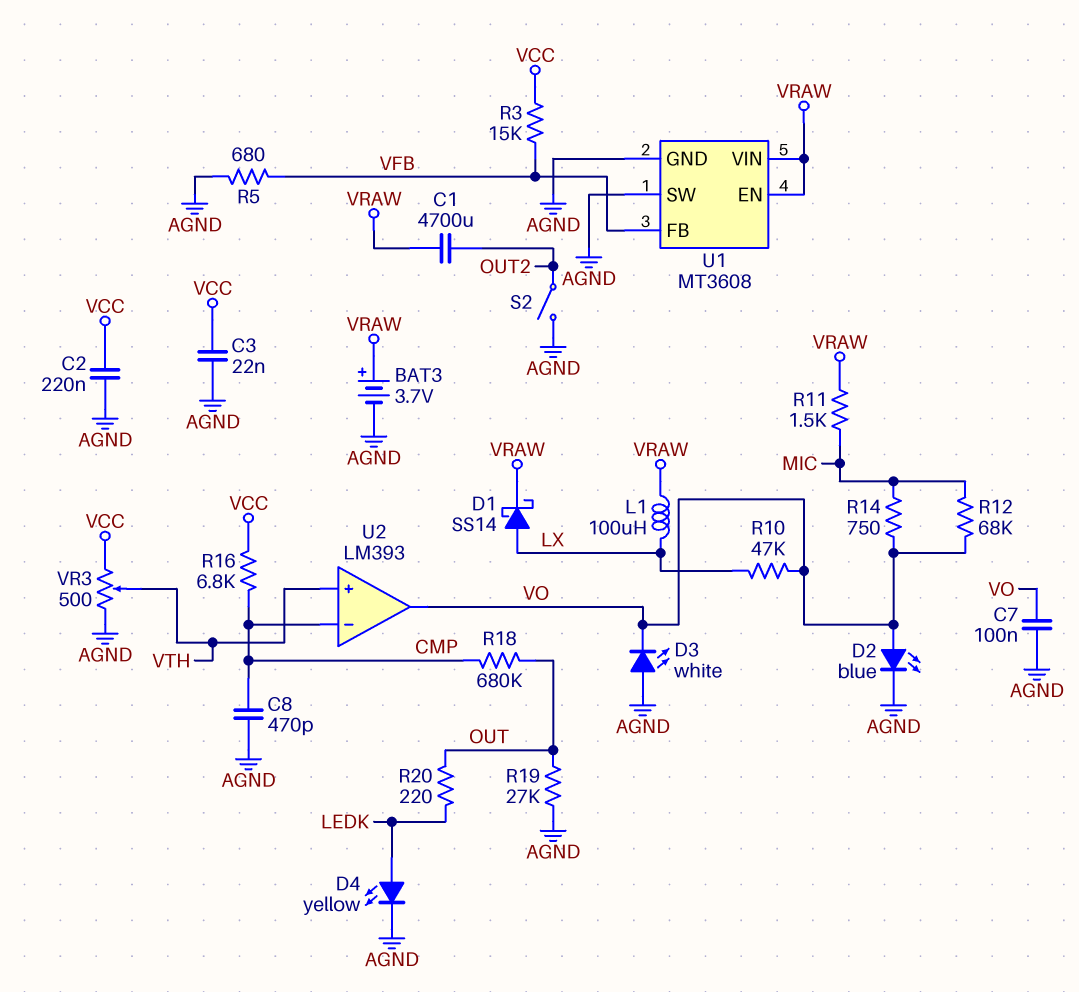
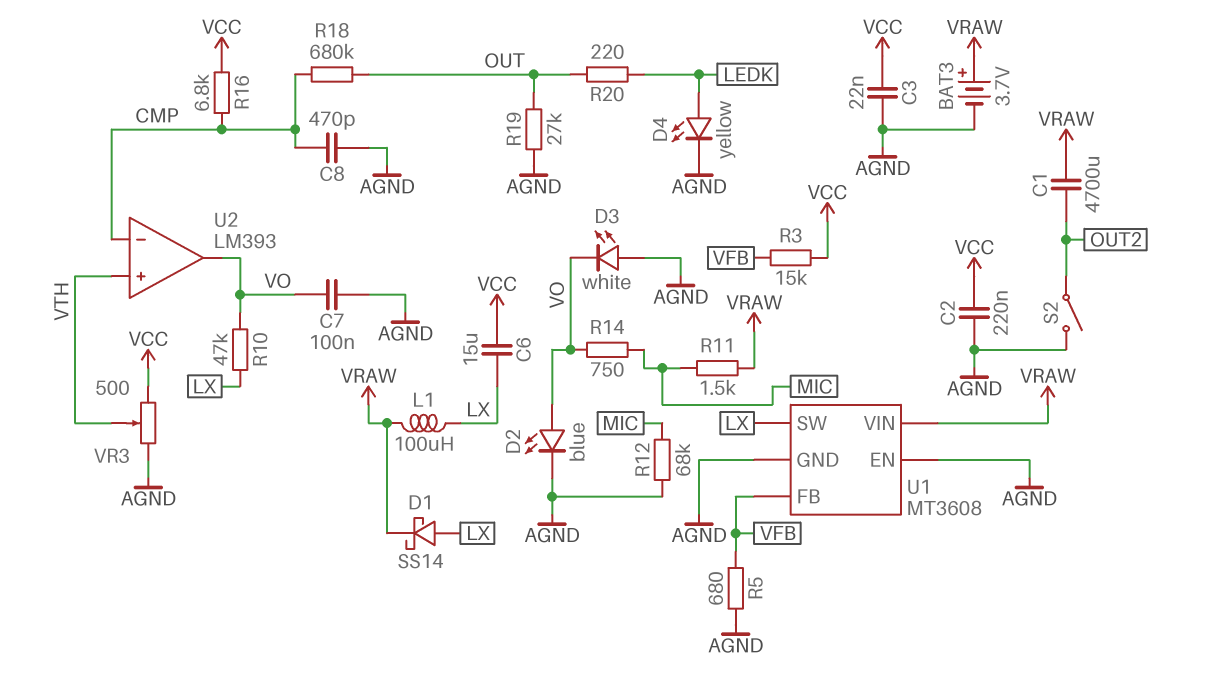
C6: none -> 15uF (LX, VCC)
R12: 68k (MIC, VO) -> 68k (AGND, MIC)
U1 pin EN: VRAW -> AGND
U1 pin SW: AGND -> LX

